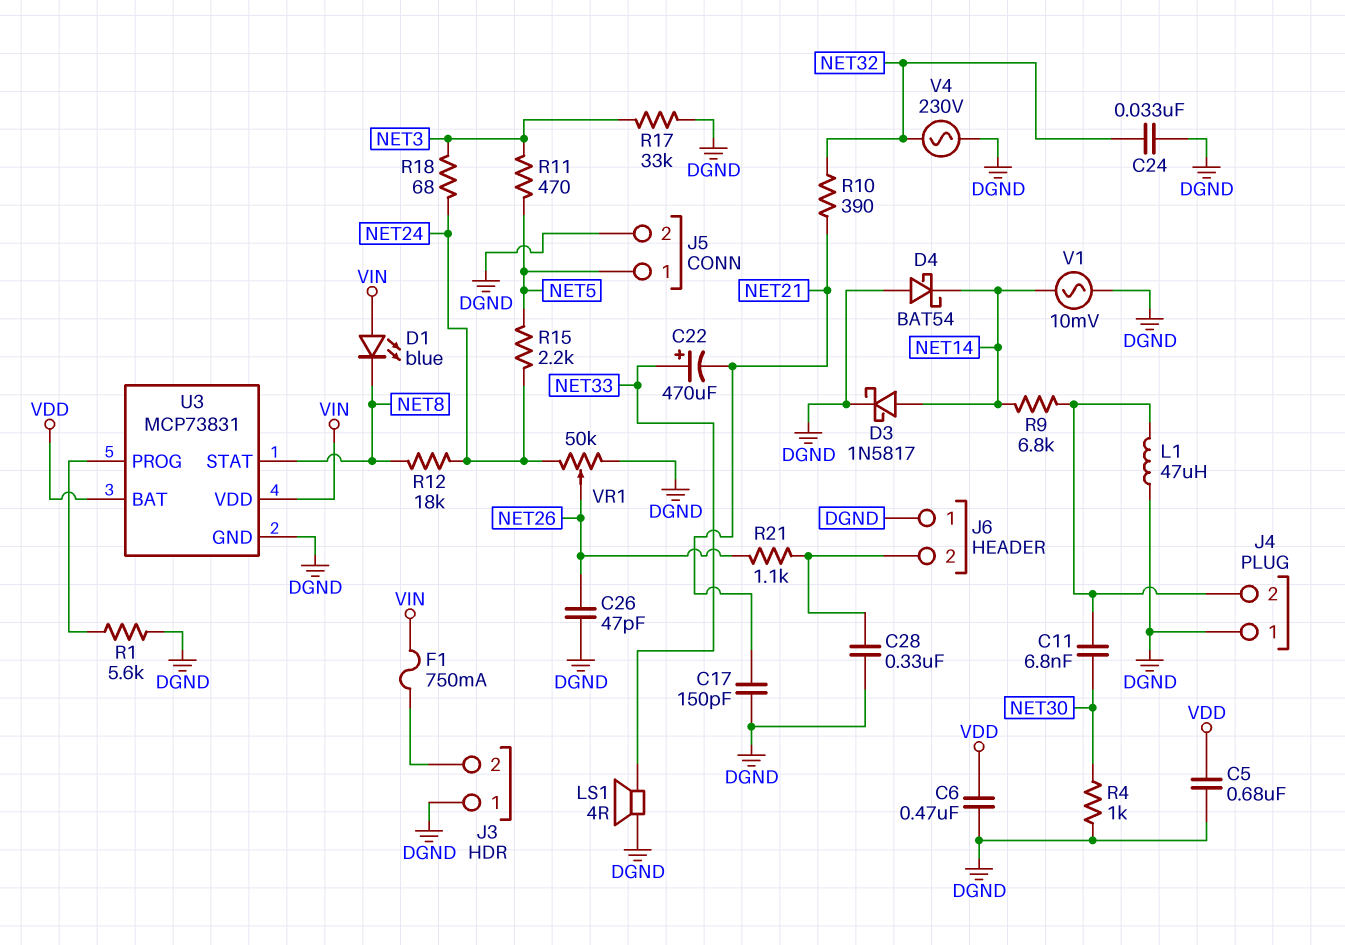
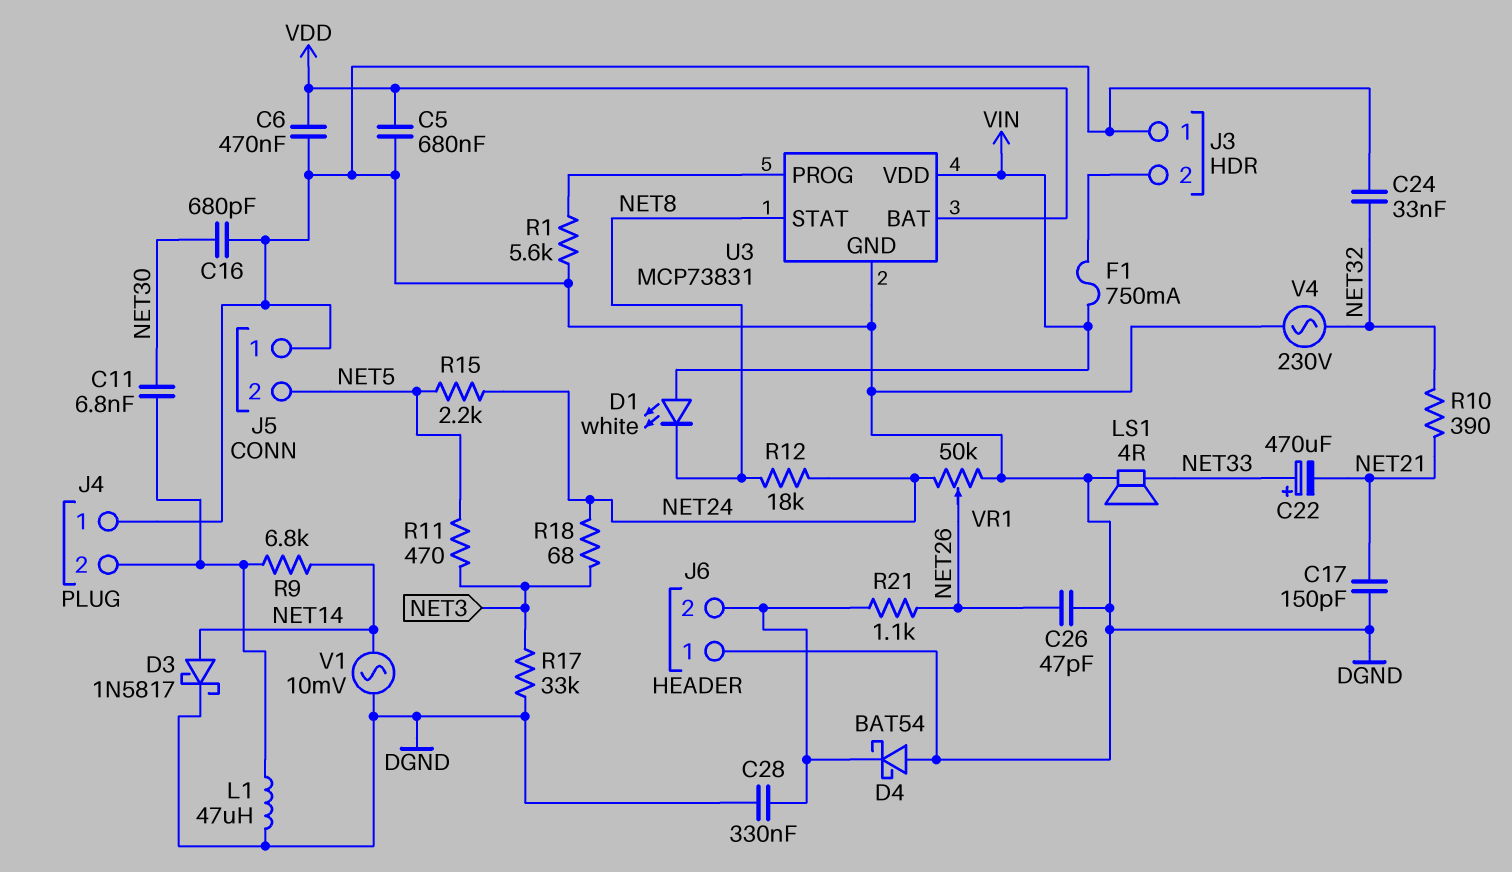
C16: none -> 680pF (DGND, NET30)
D1: LED blue (A VIN, K NET8) -> LED white (A VIN, K NET8)
D4: schottky BAT54 (A DGND, K NET14) -> schottky BAT54 (A DGND, K J6/2)
J5 pin 1: NET5 -> DGND
J5 pin 2: DGND -> NET5
R4: 1k (DGND, NET30) -> none

